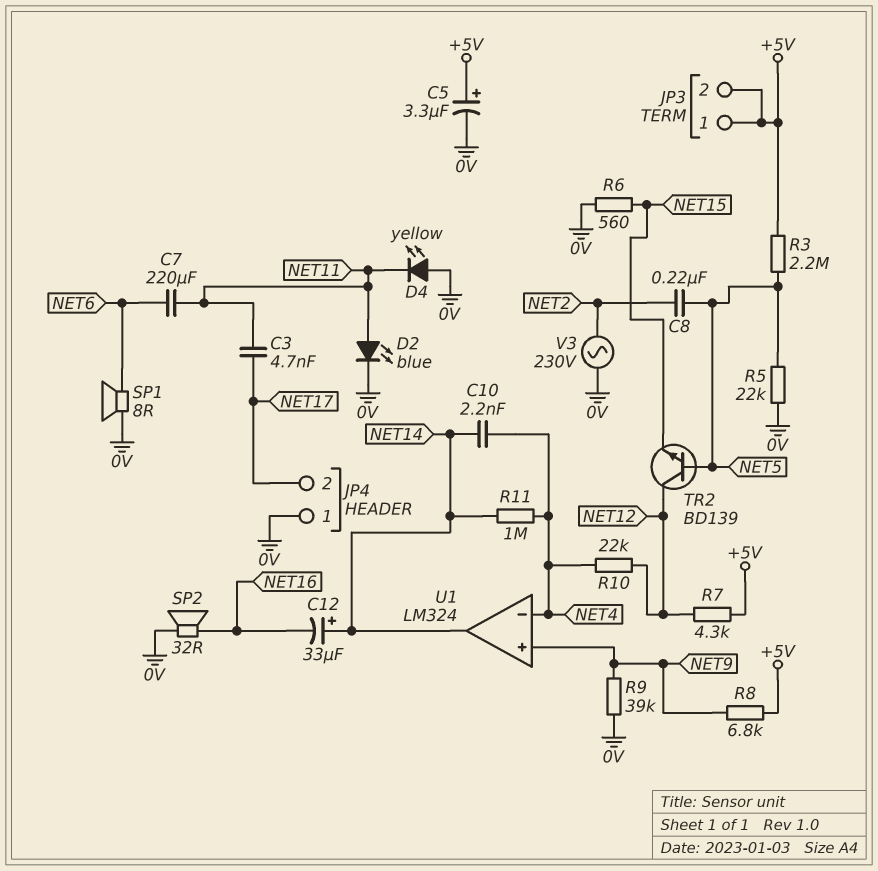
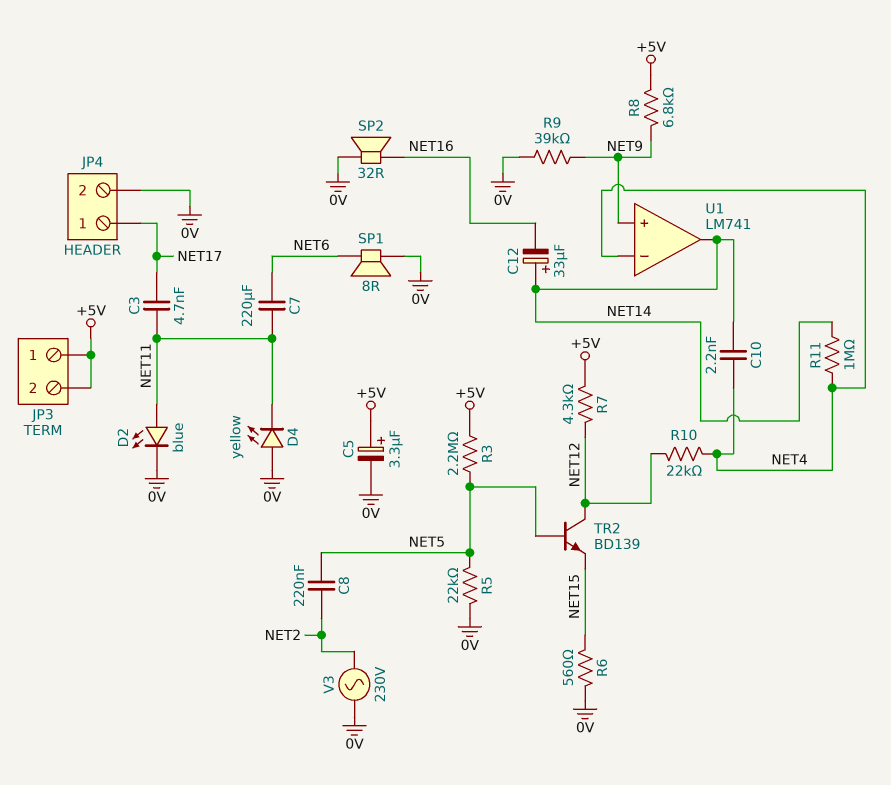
JP4 pin 1: 0V -> NET17
JP4 pin 2: NET17 -> 0V
U1: LM324 -> LM741

